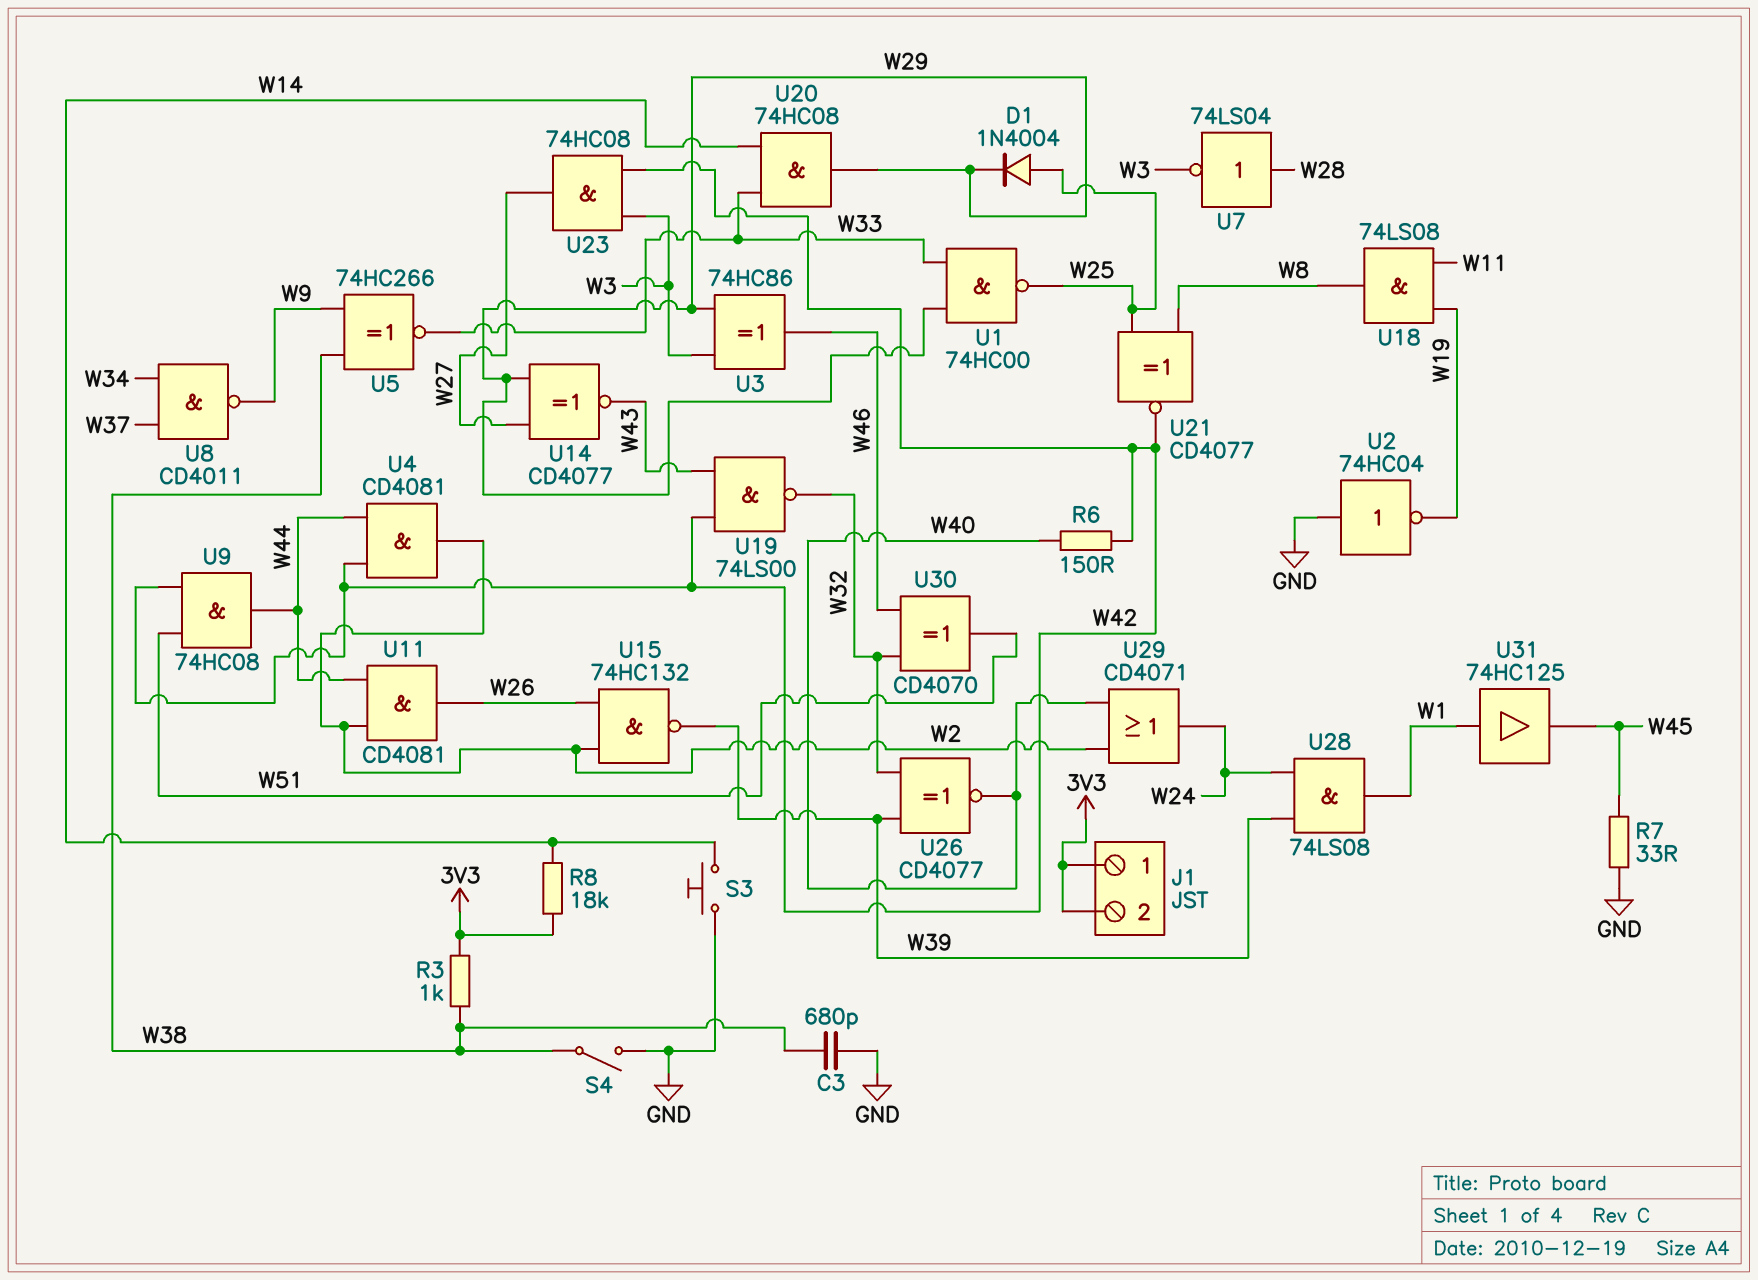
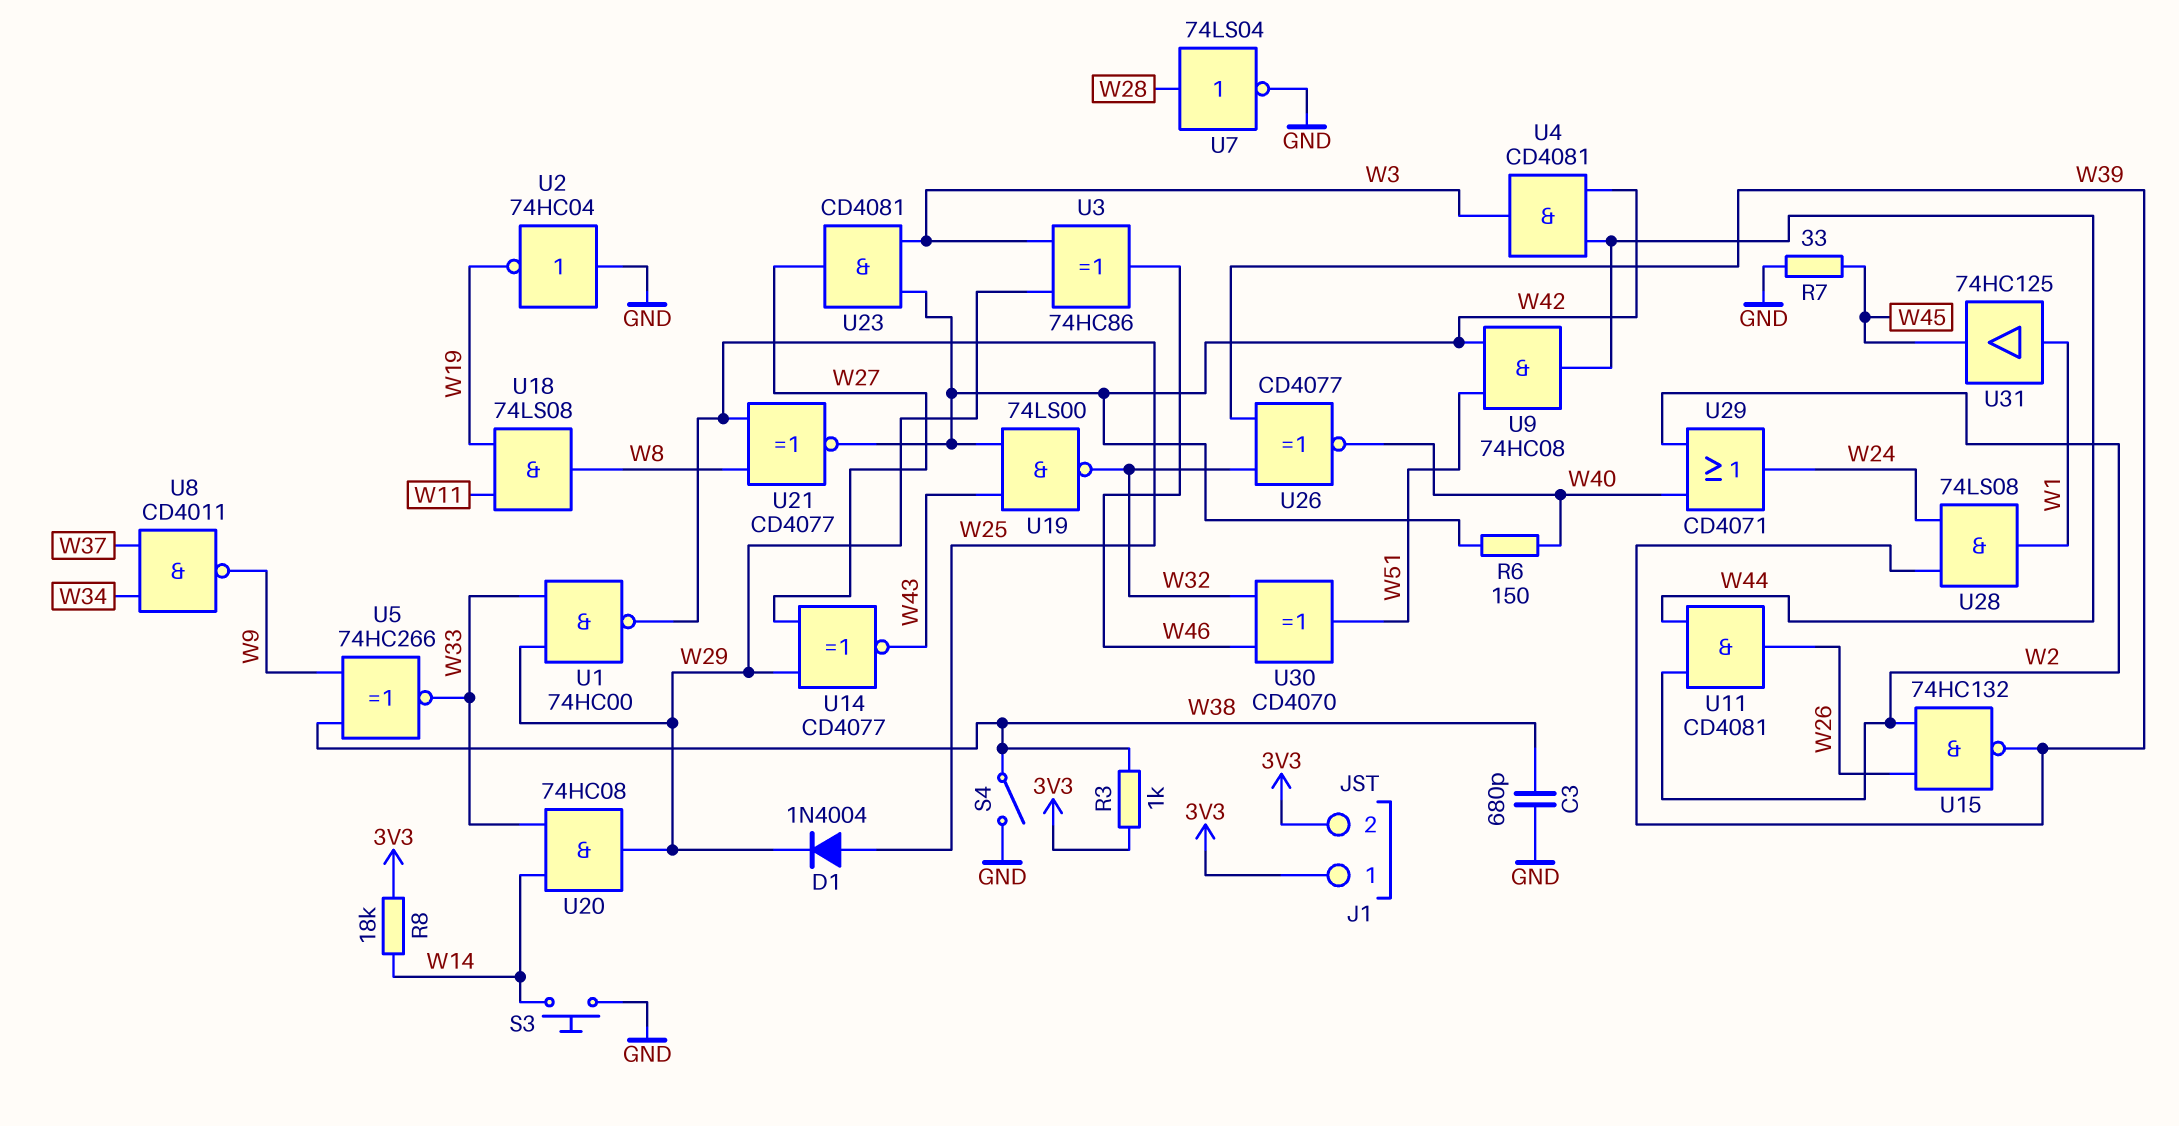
U4: AND CD4081 (in W42, in W44, out W2) -> AND CD4081 (in W42, in W44, out W3)
U7: NOT 74LS04 (in W28, out W3) -> NOT 74LS04 (in W28, out GND)
U23: AND 74HC08 (in W3, in W42, out W27) -> AND CD4081 (in W3, in W42, out W27)

